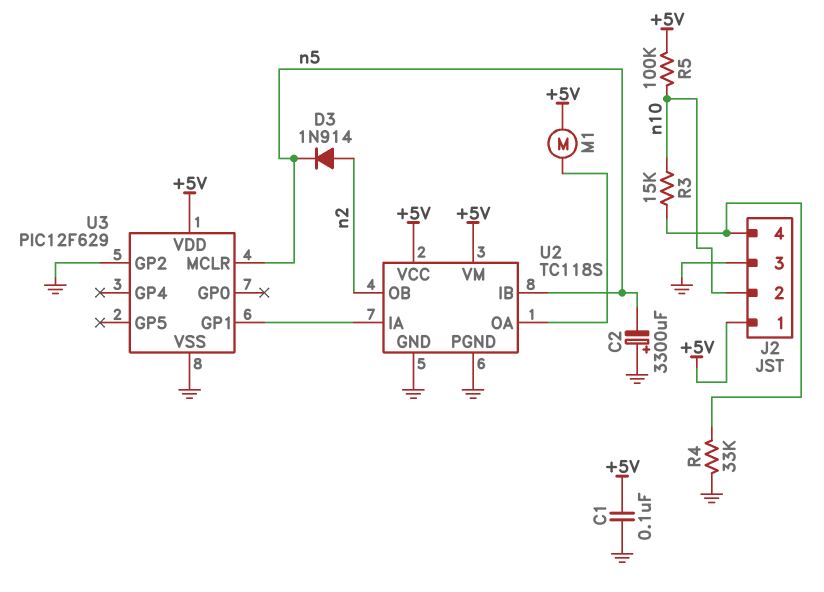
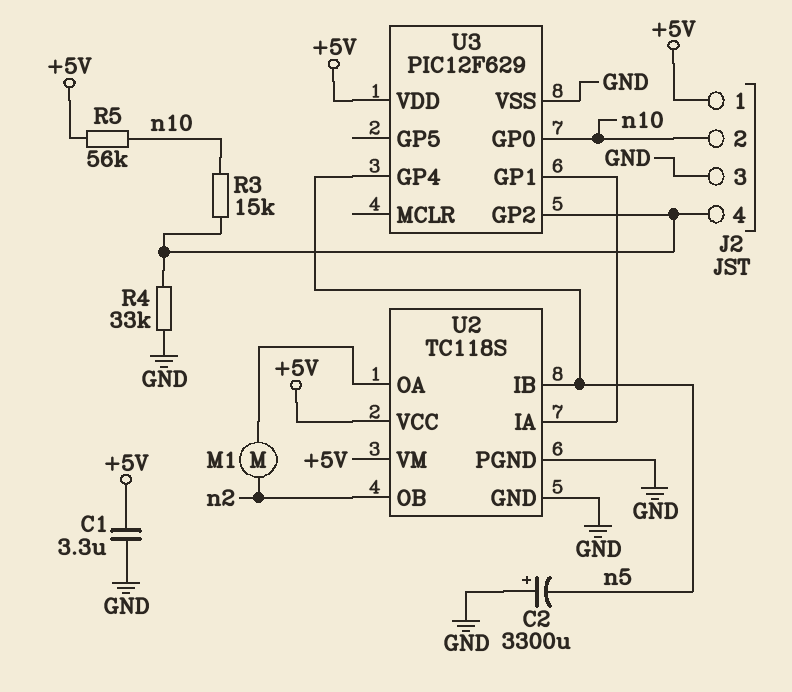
C1: 100nF (+5V, GND) -> 3.3uF (+5V, GND)
D3: diode 1N914 (A n2, K n5) -> none
M1: motor (+5V, U2/OA) -> motor (U2/OA, n2)
R5: 100k (+5V, n10) -> 56k (+5V, n10)
U3 pin GP0: none -> n10
U3 pin GP2: GND -> J2/4
U3 pin GP4: none -> n5
U3 pin MCLR: n5 -> none

